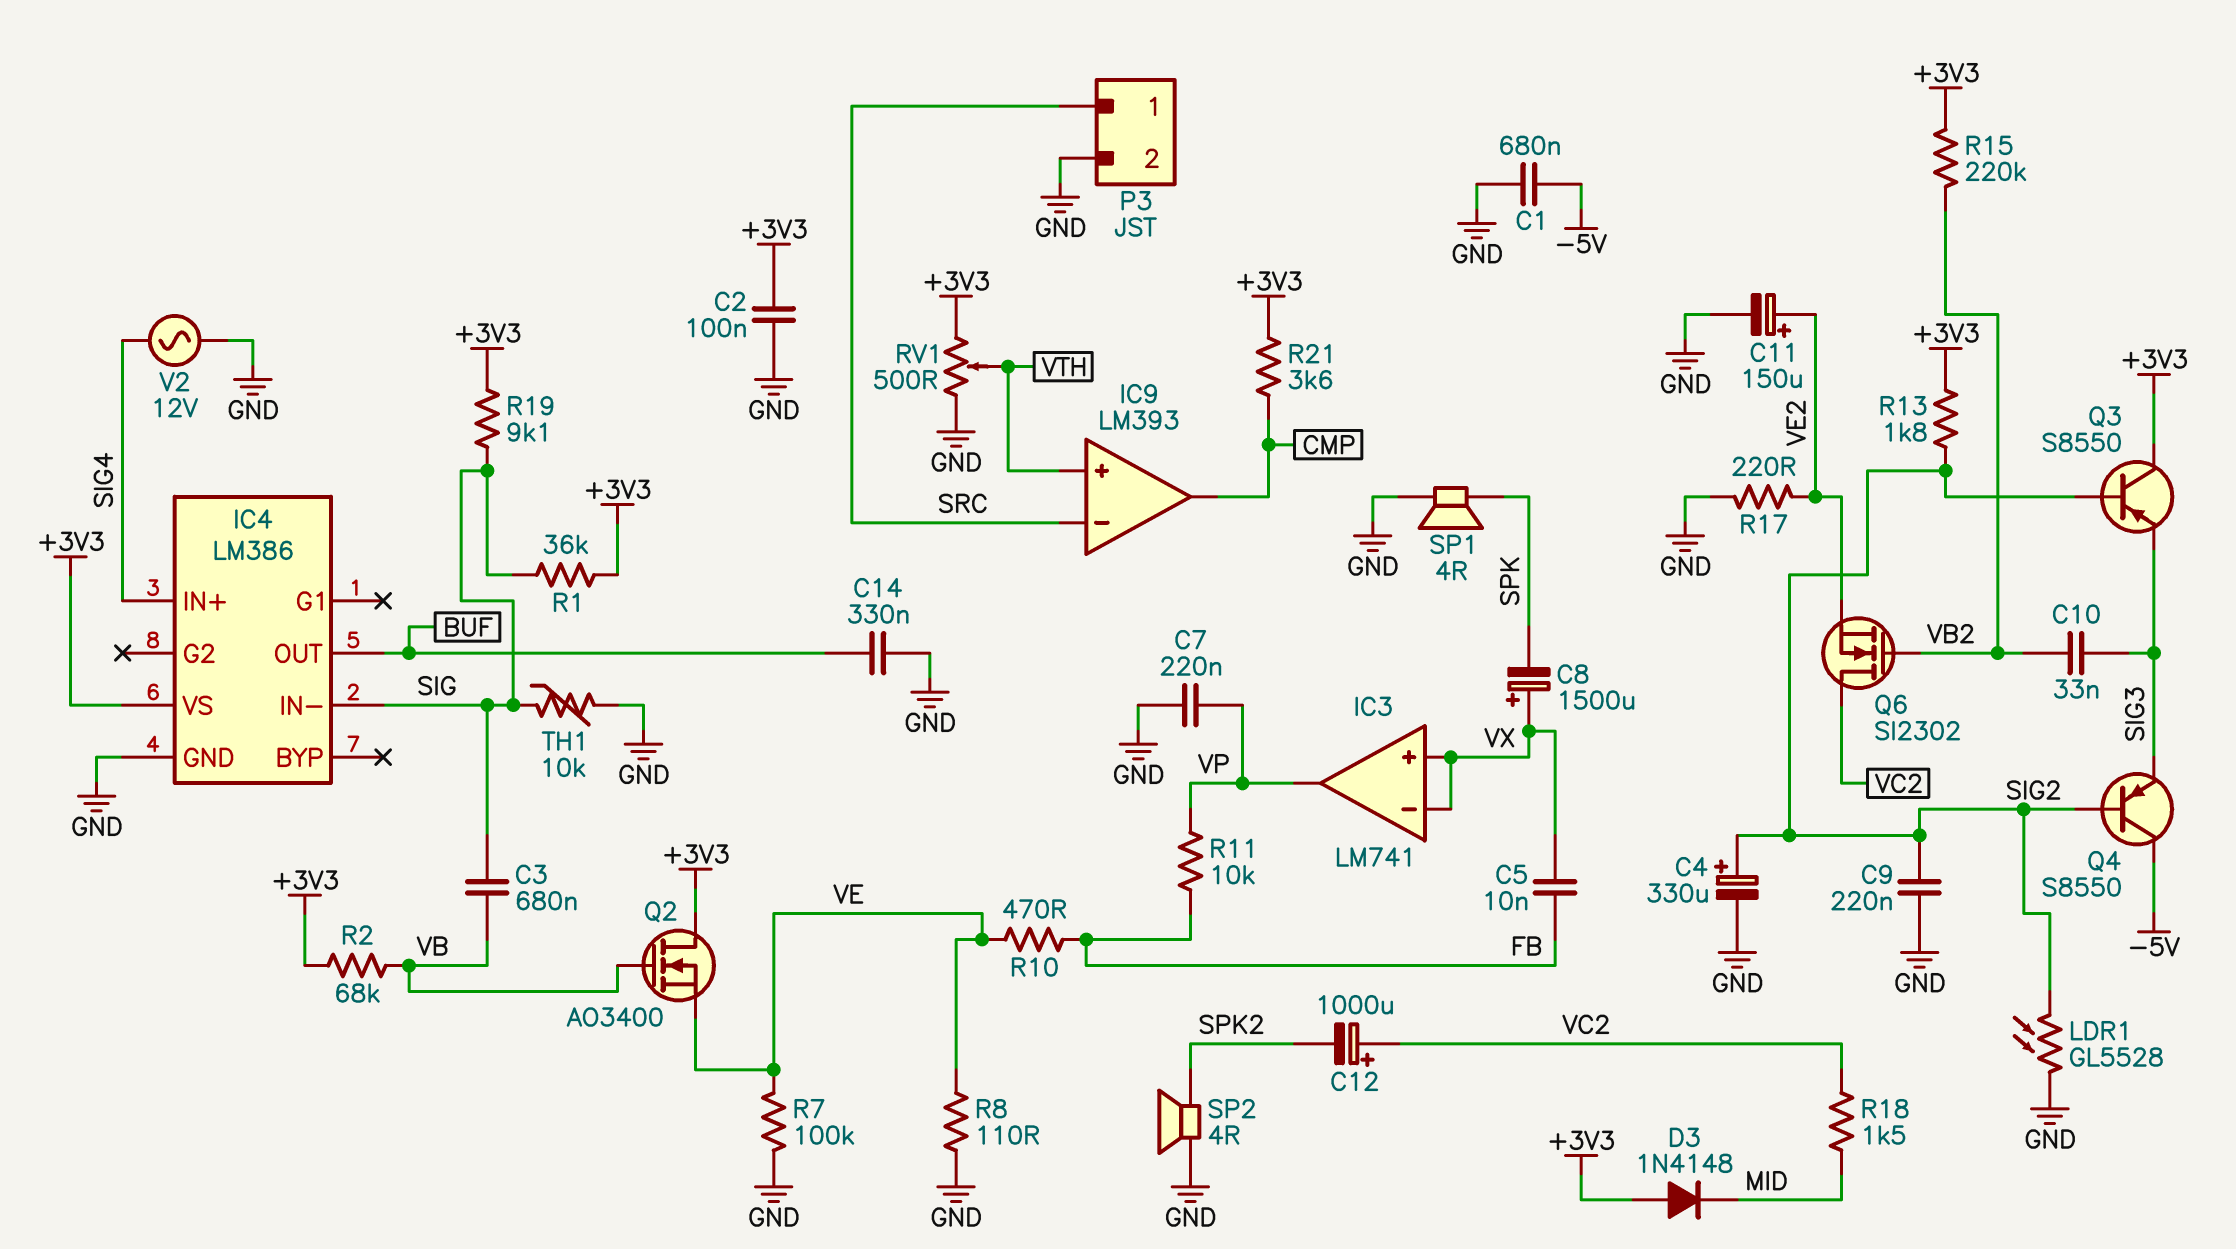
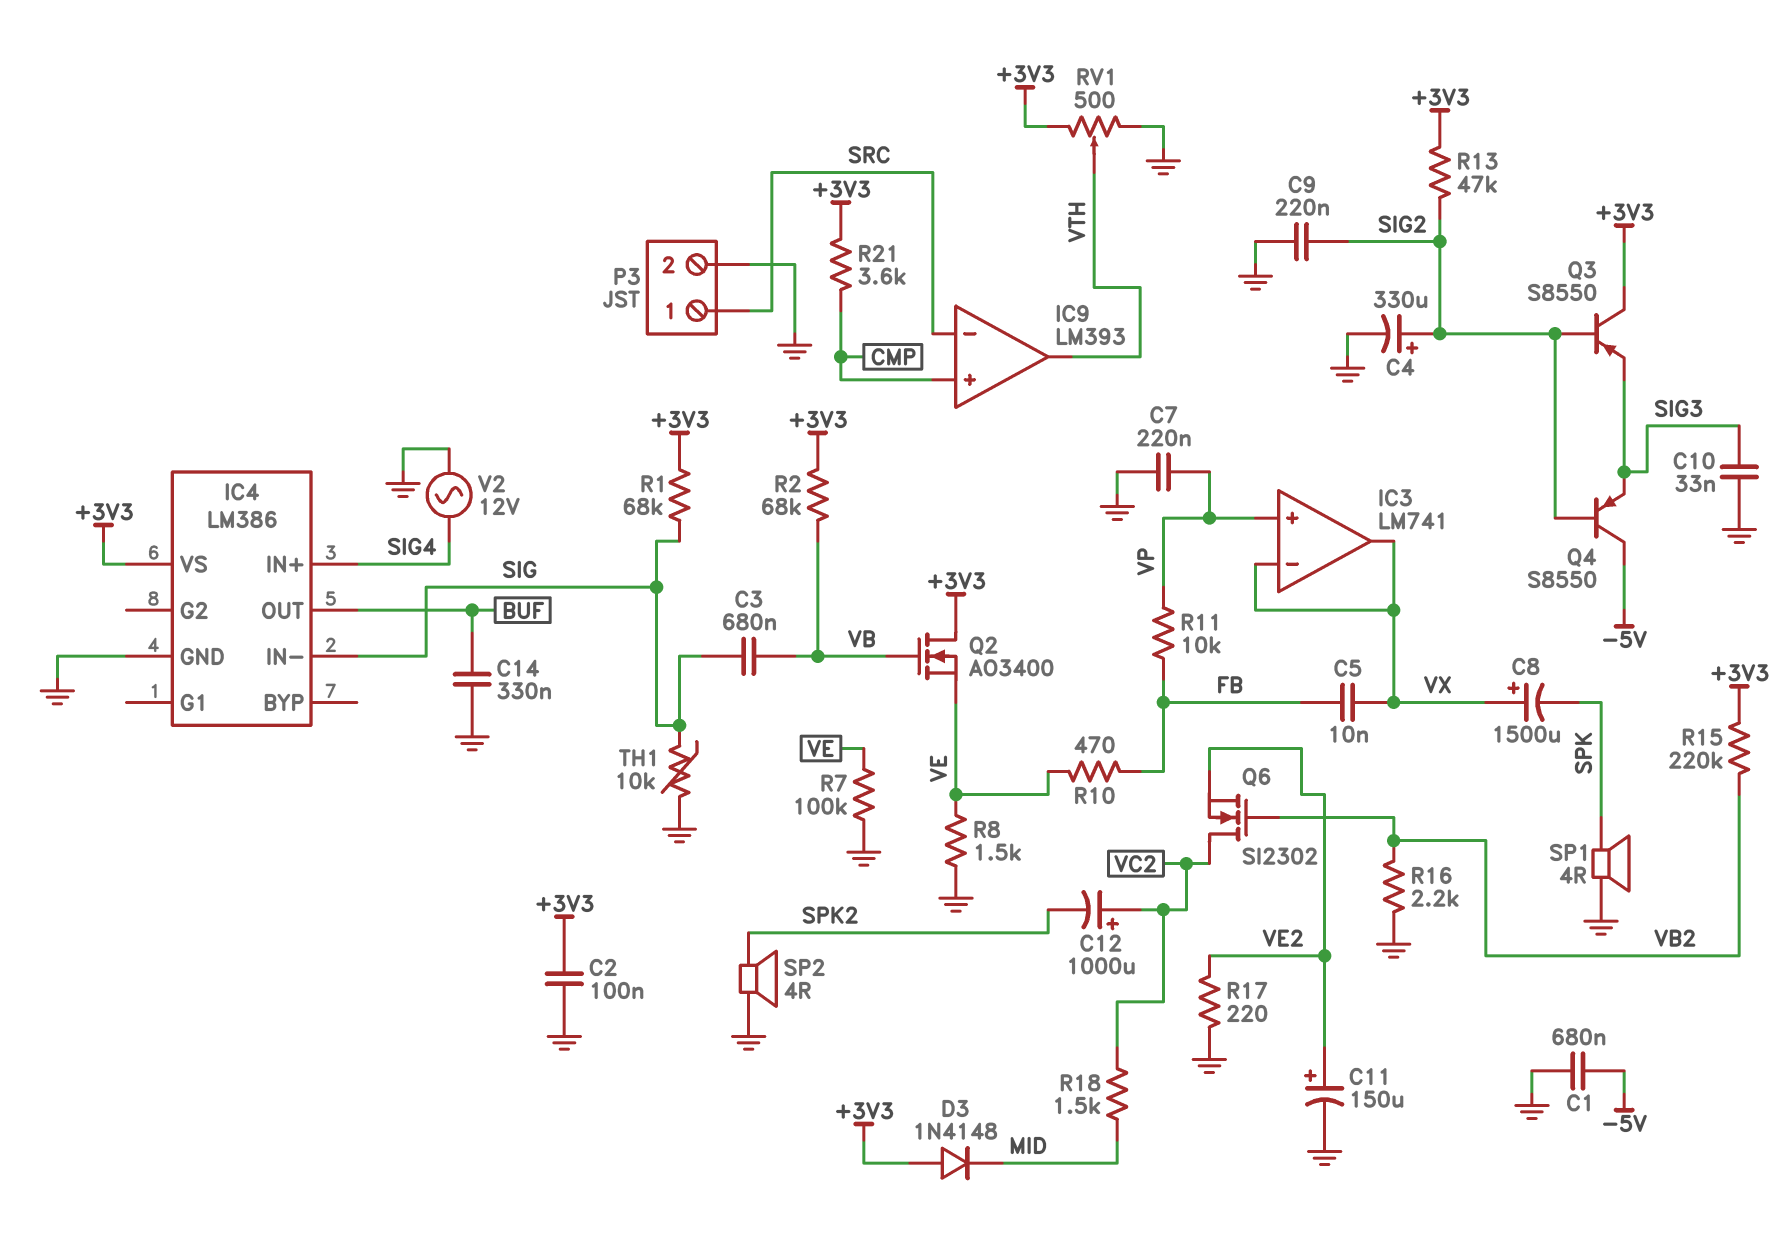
C10: 33nF (SIG3, VB2) -> 33nF (GND, SIG3)
IC3 pin in+: VX -> VP
IC3 pin out: VP -> VX
IC9 pin in+: VTH -> CMP
IC9 pin out: CMP -> VTH
LDR1: GL5528 (GND, SIG2) -> none
R1: 36k (+3V3, SIG) -> 68k (+3V3, SIG)
R8: 110 (GND, VE) -> 1.5k (GND, VE)
R13: 1.8k (+3V3, SIG2) -> 47k (+3V3, SIG2)
R16: none -> 2.2k (GND, VB2)
R19: 9.1k (+3V3, SIG) -> none

